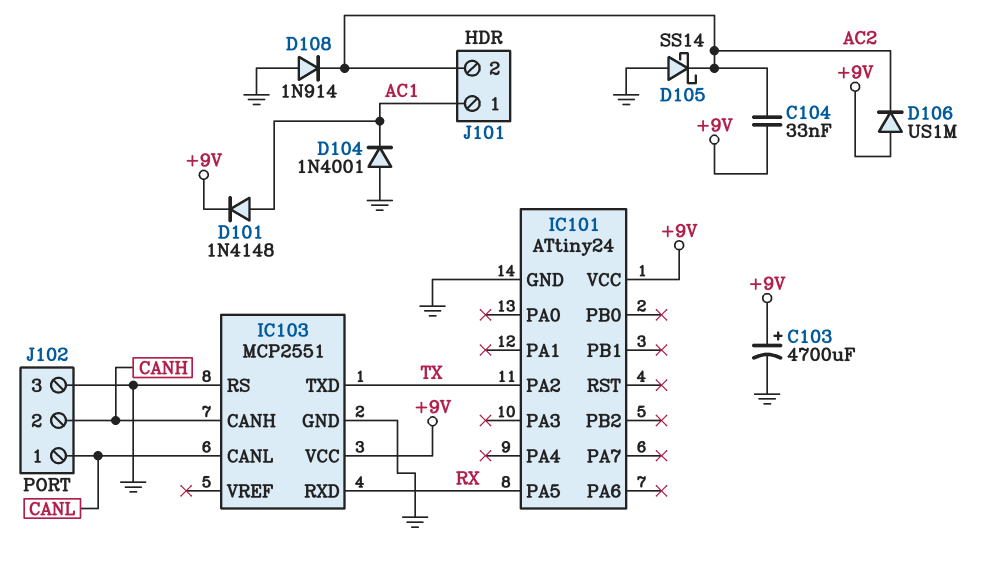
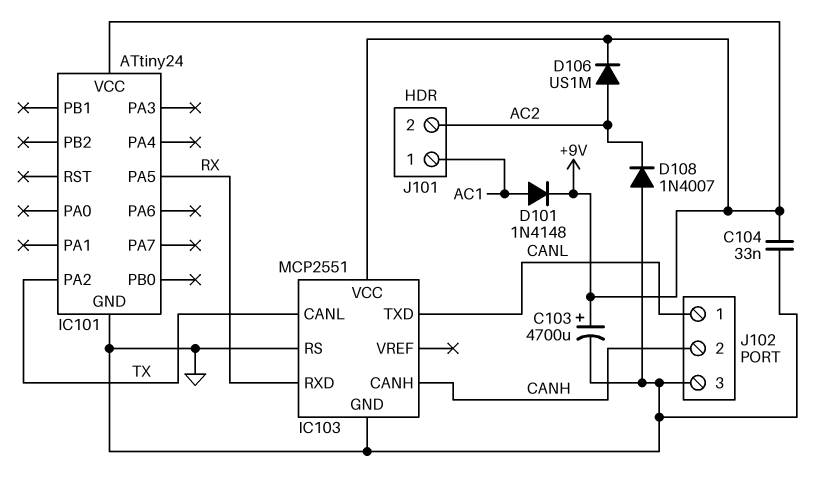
C104: 33nF (+9V, AC2) -> 33nF (+9V, GND)
D104: diode 1N4001 (A GND, K AC1) -> none
D105: schottky SS14 (A GND, K AC2) -> none
D106: diode US1M (A +9V, K AC2) -> diode US1M (A AC2, K +9V)
D108: diode 1N914 (A GND, K AC2) -> diode 1N4007 (A GND, K AC2)
IC103 pin CANL: CANL -> TX
IC103 pin TXD: TX -> CANL

